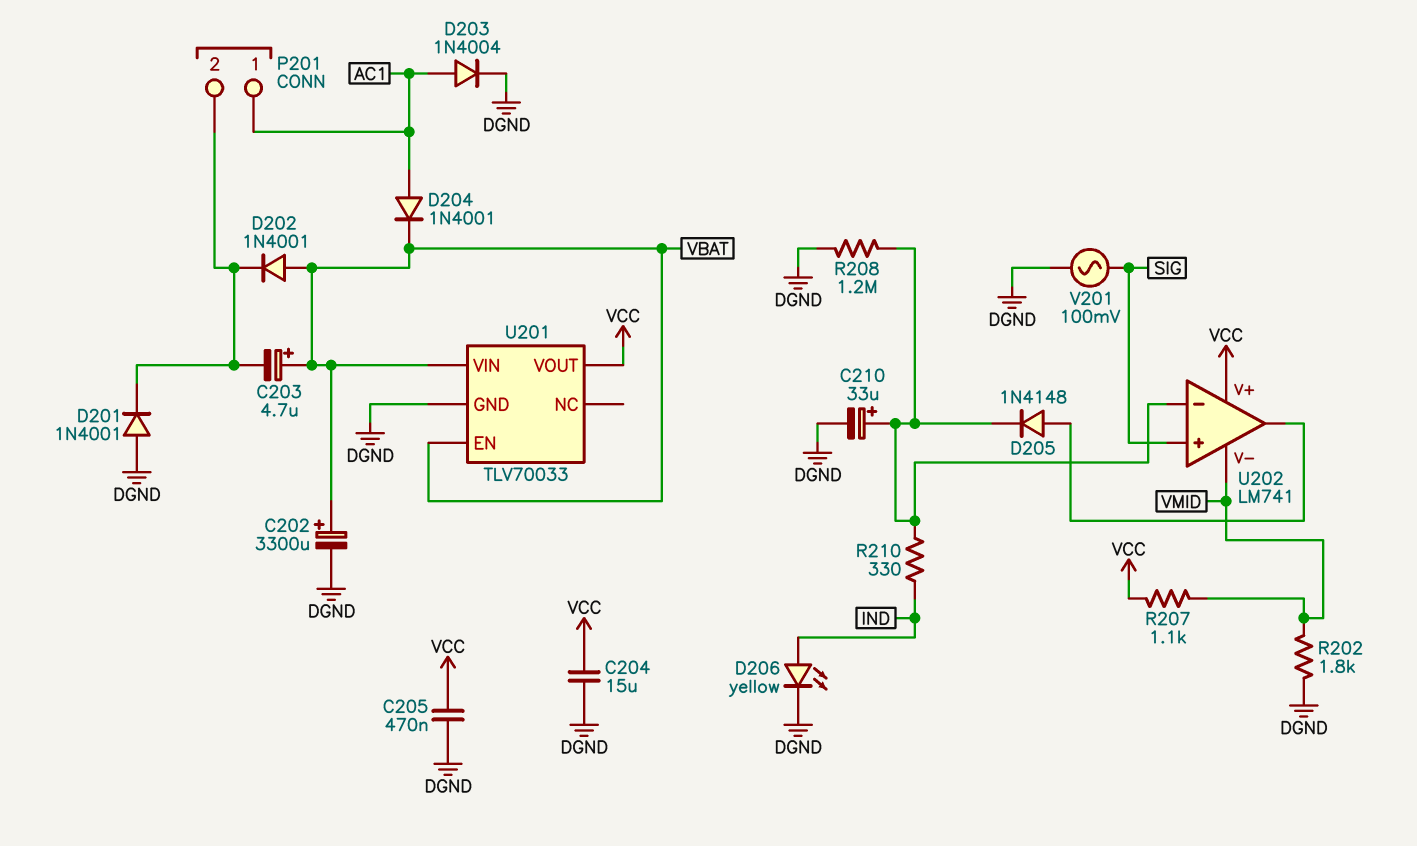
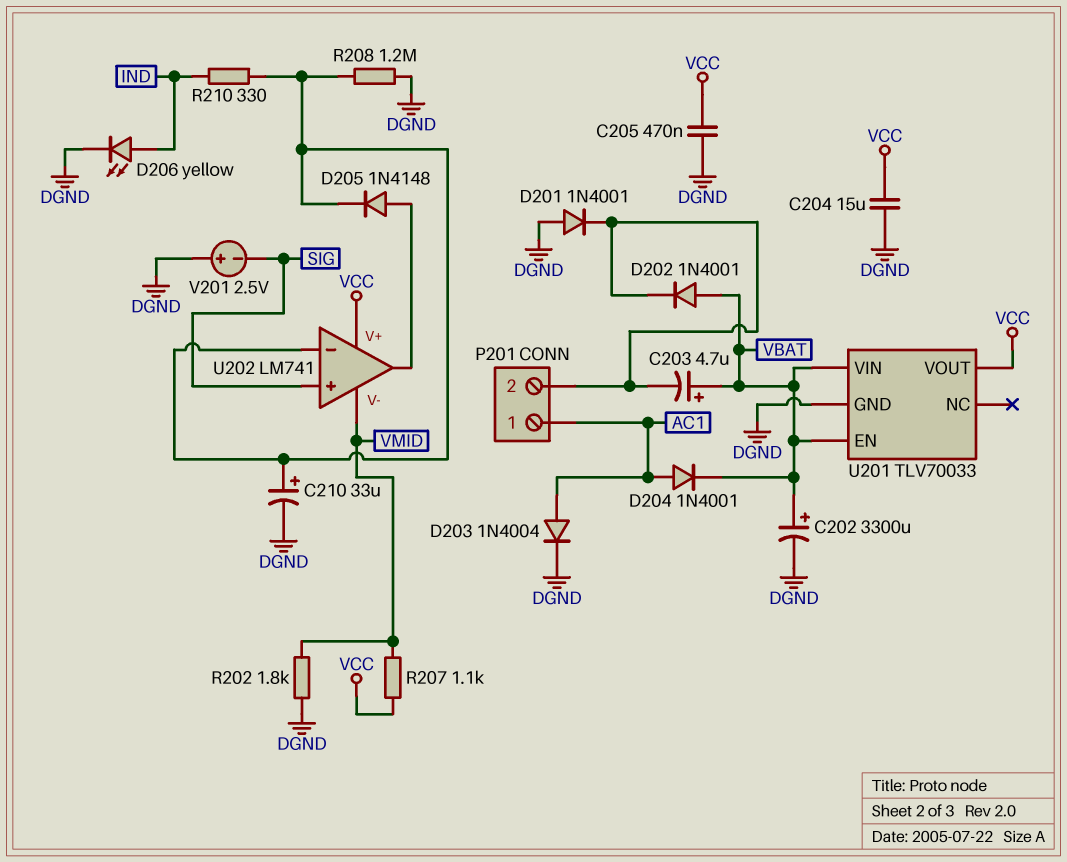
V201: AC 100mV (DGND, SIG) -> 2.5V (plus DGND, minus SIG)

